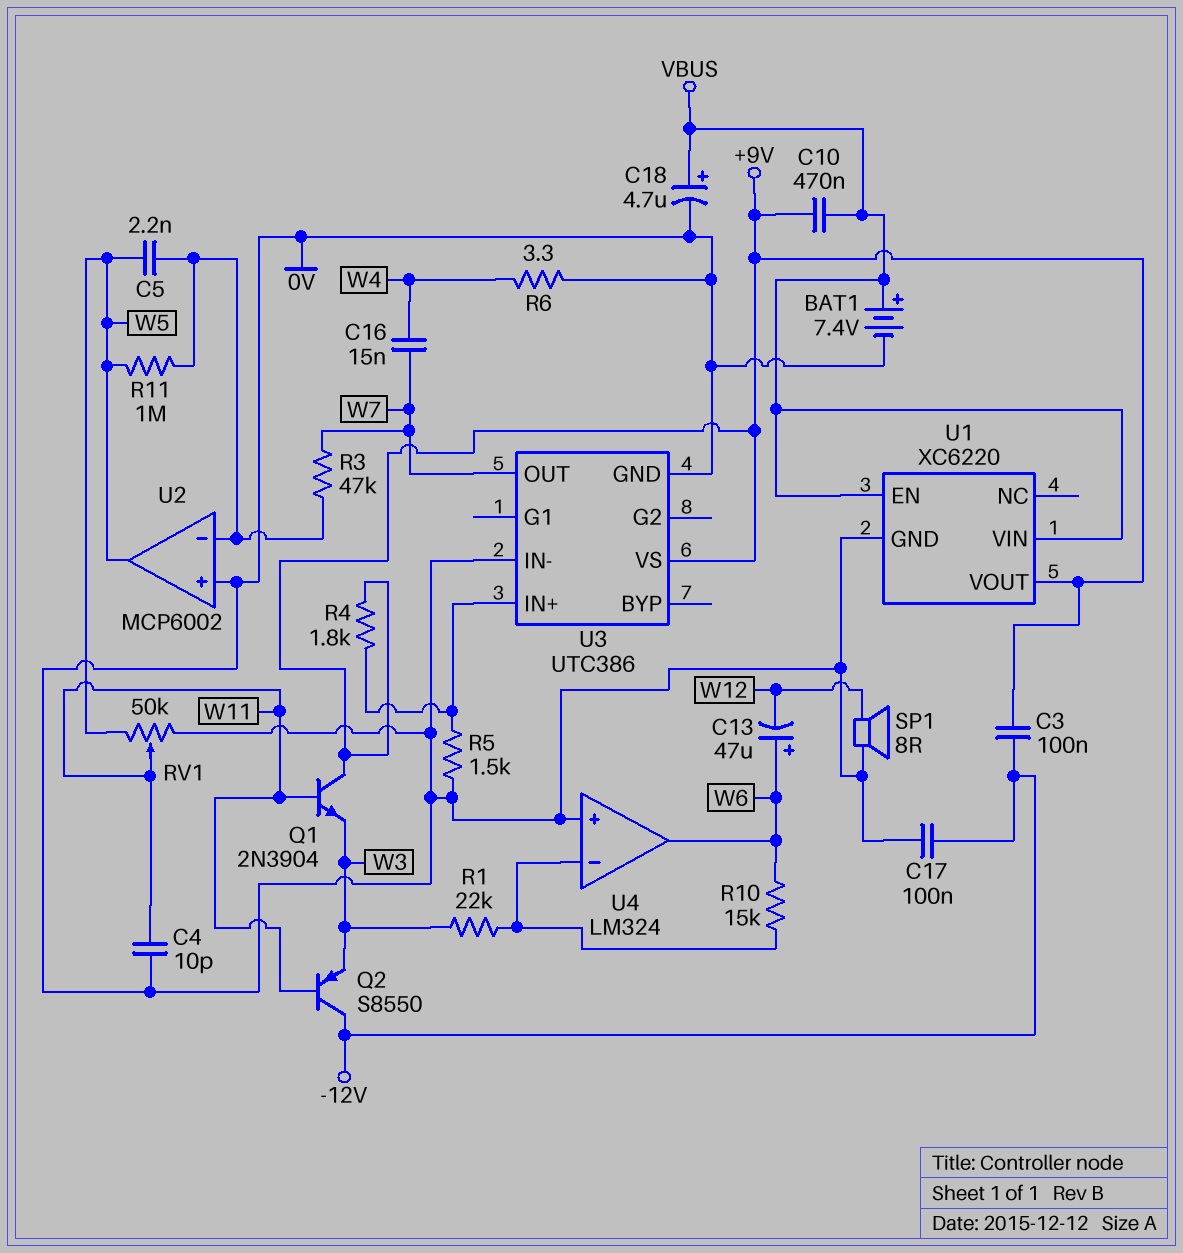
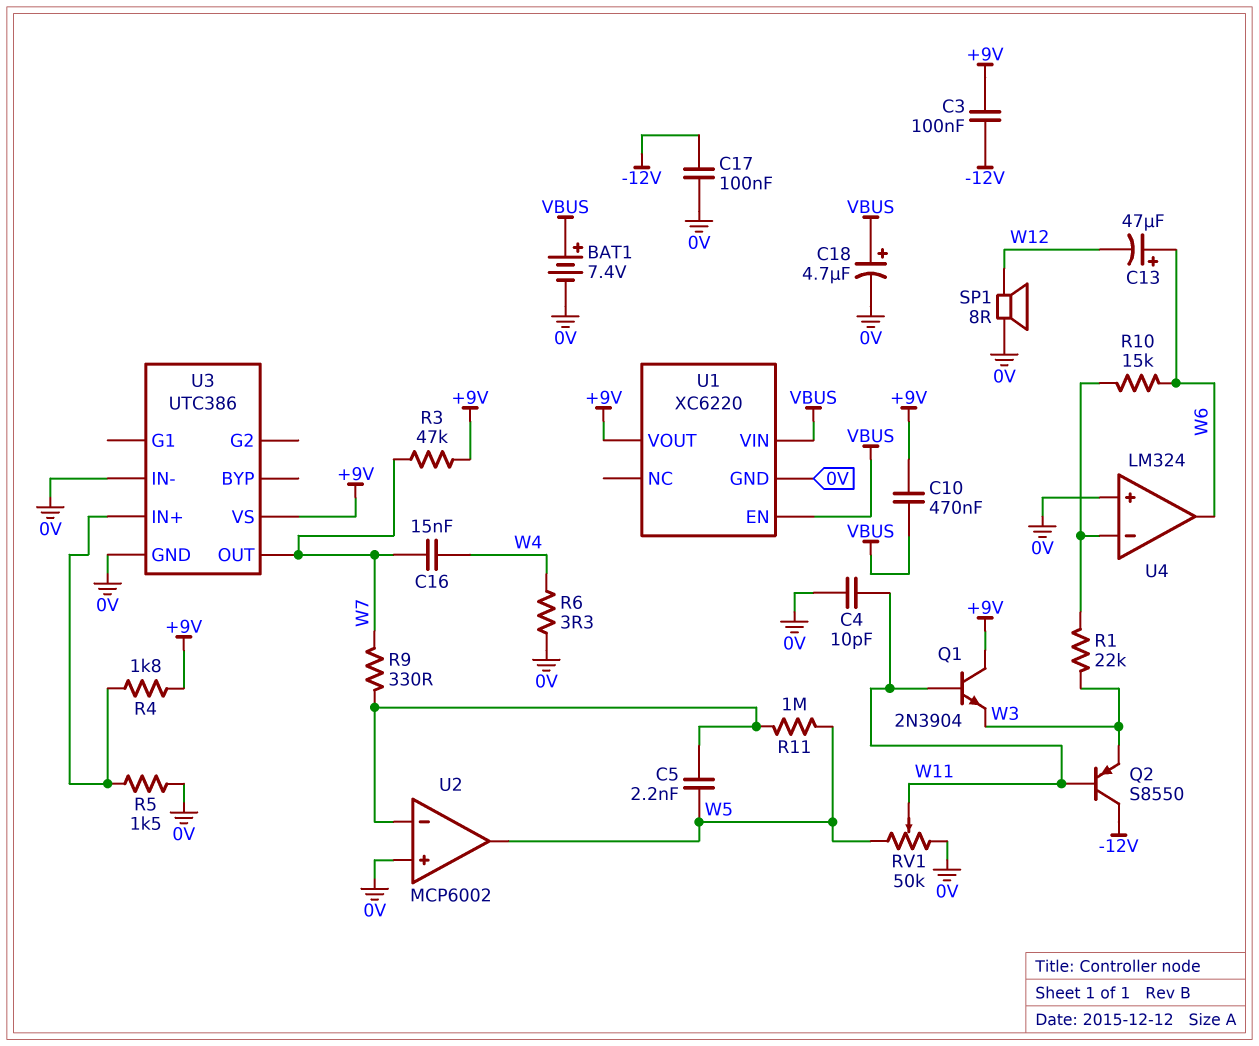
R3: 47k (U2/in-, W7) -> 47k (+9V, W7)
R9: none -> 330 (U2/in-, W7)

